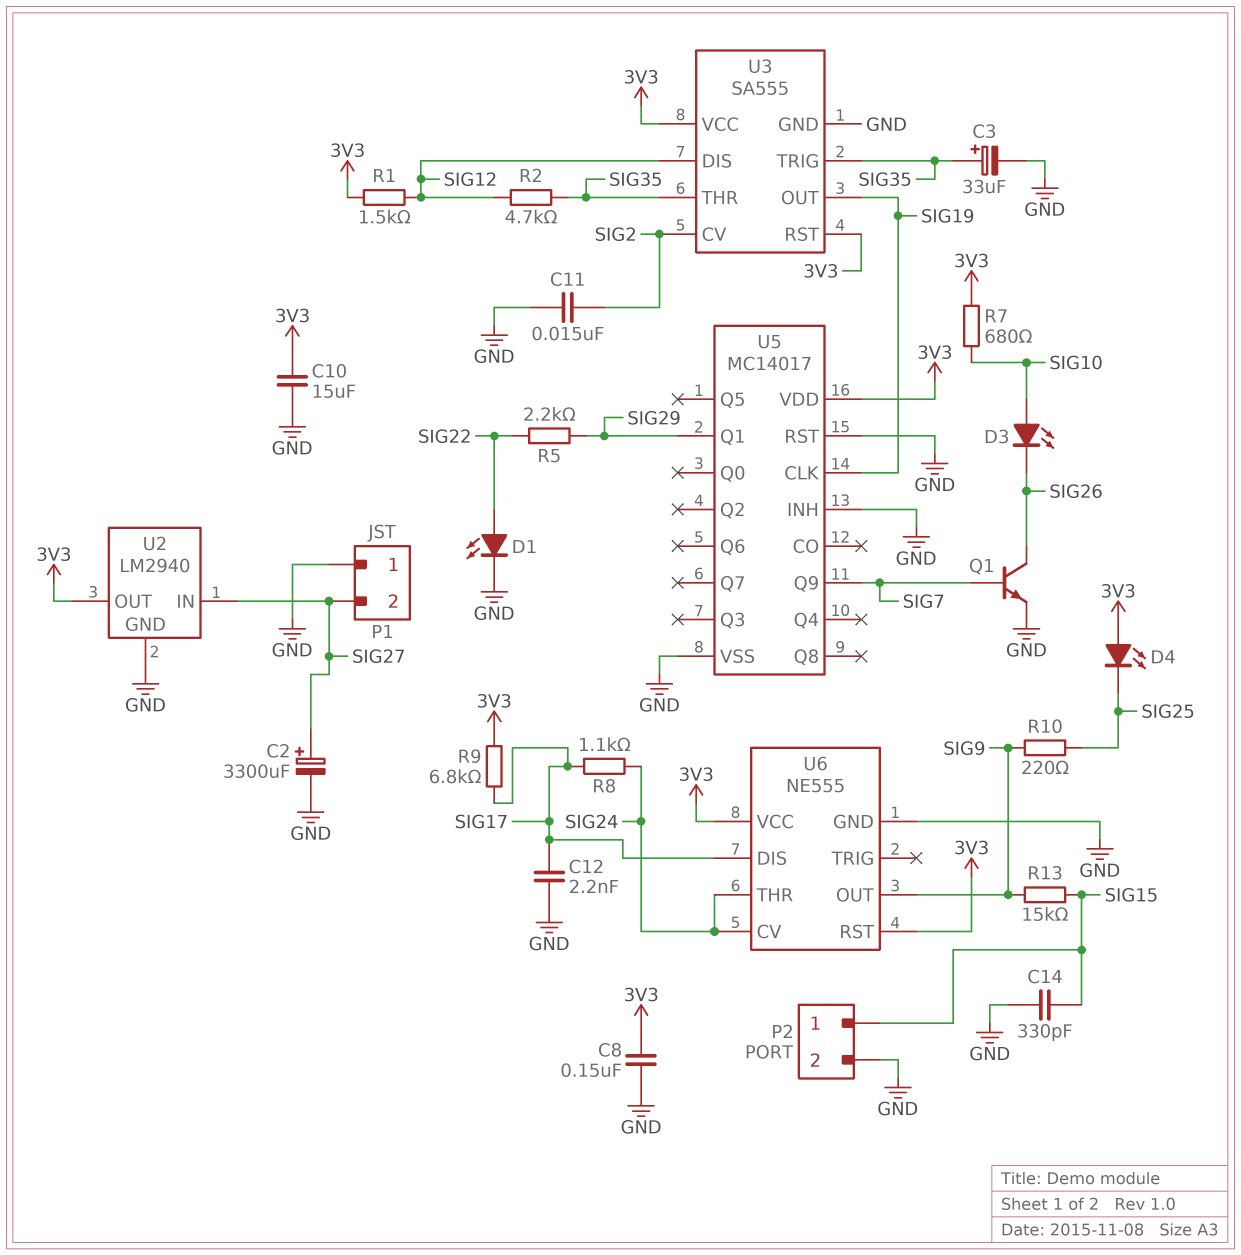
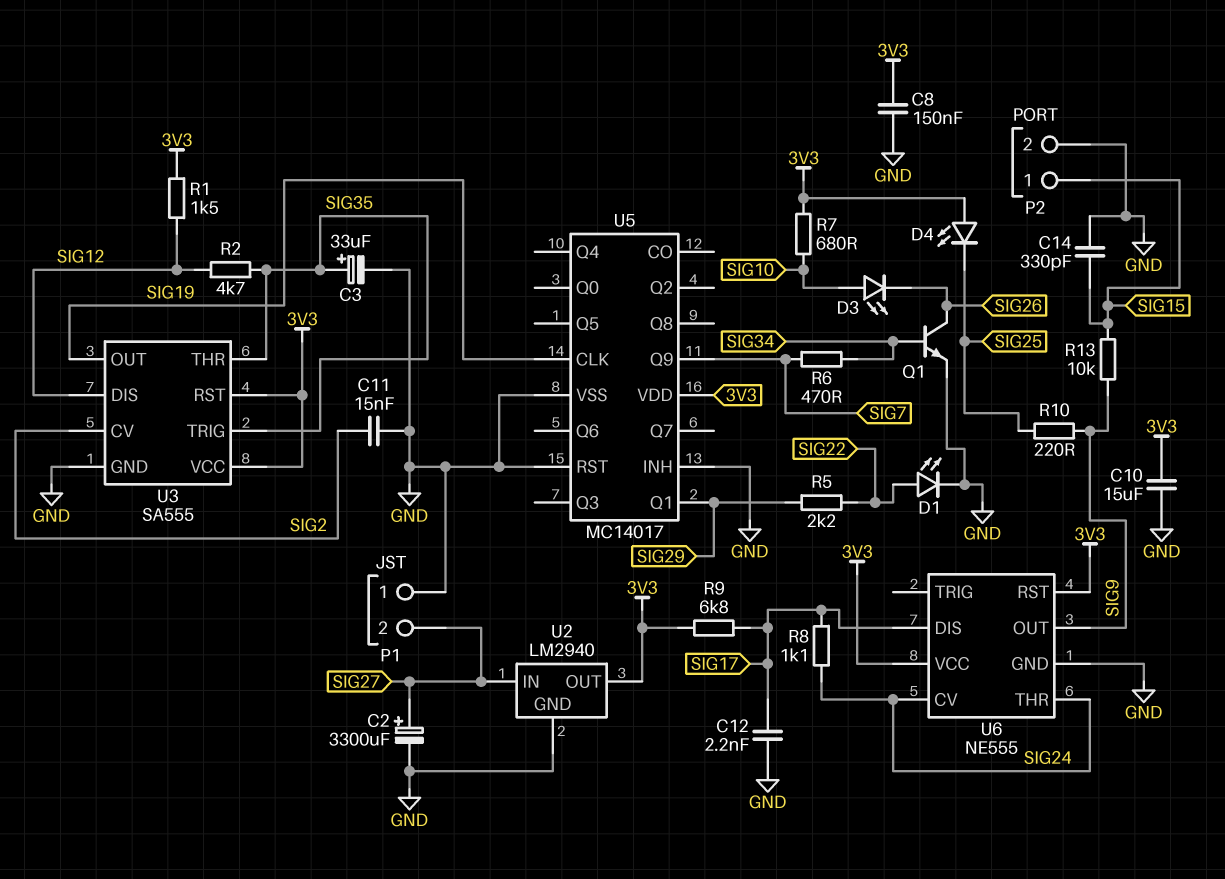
Q1: NPN (B SIG7, C SIG26, E GND) -> NPN (B SIG34, C SIG26, E GND)
R6: none -> 470 (SIG7, SIG34)
R13: 15k (SIG9, SIG15) -> 10k (SIG9, SIG15)

